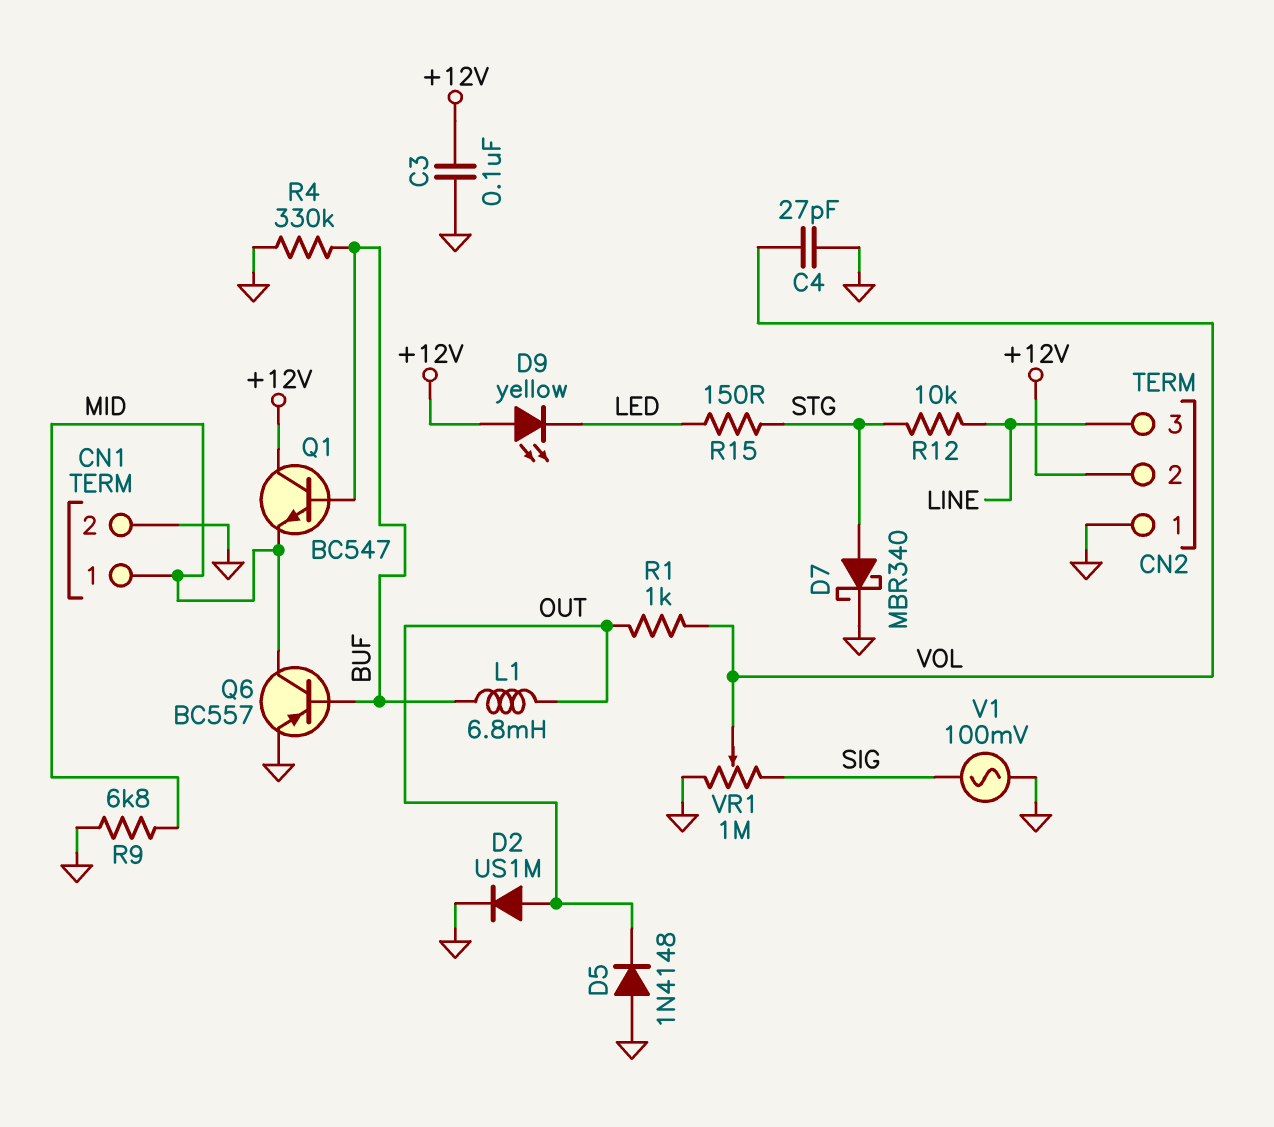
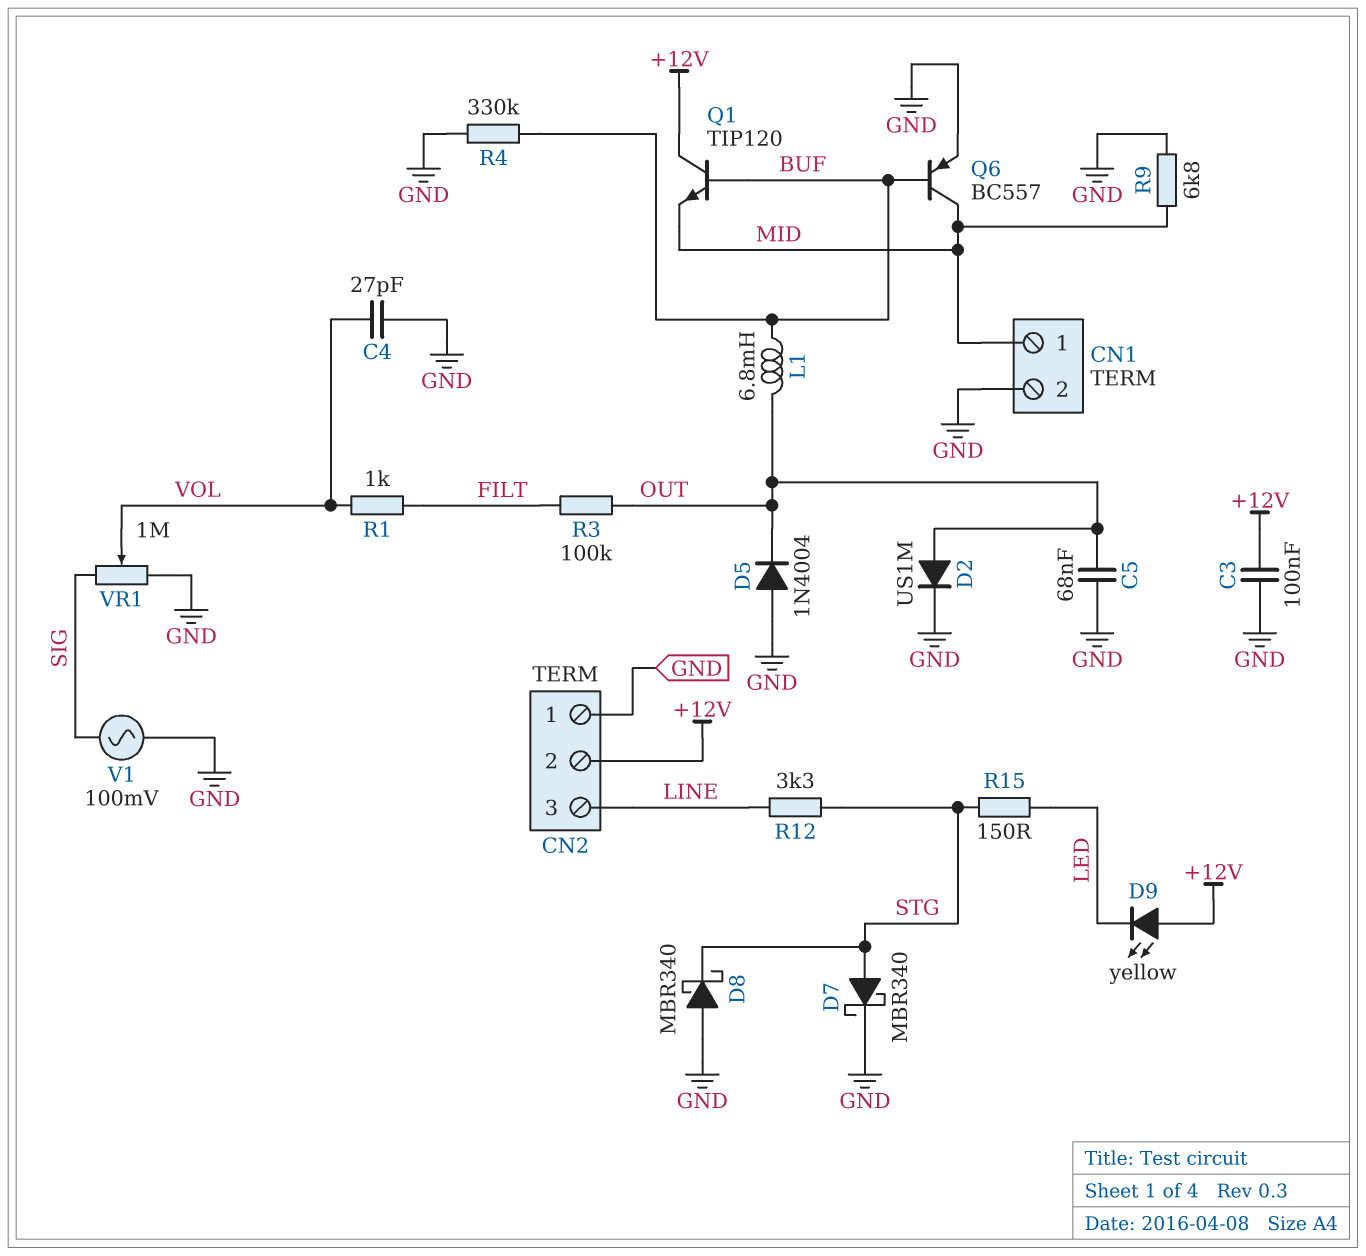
C5: none -> 68nF (GND, OUT)
D5: diode 1N4148 (A GND, K OUT) -> diode 1N4004 (A GND, K OUT)
D8: none -> schottky MBR340 (A GND, K STG)
Q1: NPN BC547 (B BUF, C +12V, E MID) -> NPN TIP120 (B BUF, C +12V, E MID)
R1: 1k (OUT, VOL) -> 1k (FILT, VOL)
R3: none -> 100k (FILT, OUT)
R12: 10k (LINE, STG) -> 3.3k (LINE, STG)

